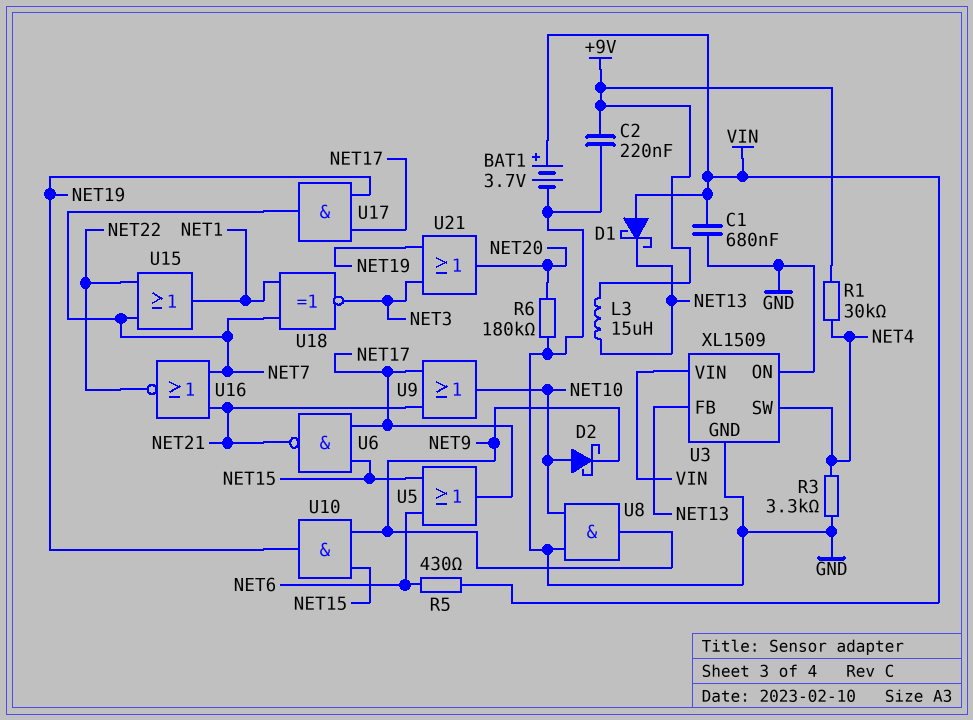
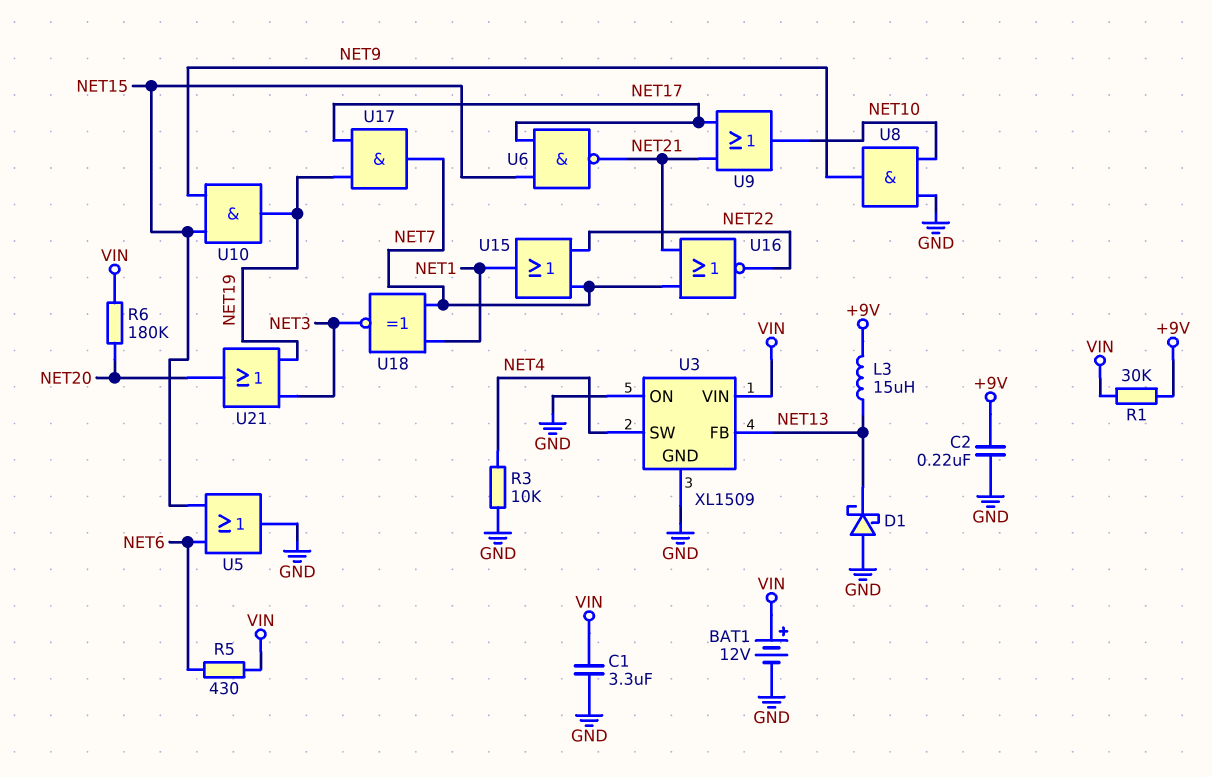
BAT1: 3.7V (plus VIN, minus GND) -> 12V (plus VIN, minus GND)
C1: 680nF (GND, VIN) -> 3.3uF (GND, VIN)
D1: schottky (A VIN, K NET13) -> schottky (A GND, K NET13)
D2: schottky (A NET10, K NET9) -> none
R1: 30k (+9V, NET4) -> 30k (+9V, VIN)
R3: 3.3k (GND, NET4) -> 10k (GND, NET4)
R6: 180k (GND, NET20) -> 180k (NET20, VIN)
U5: OR (in NET6, in NET15, out NET17) -> OR (in NET6, in NET15, out GND)

